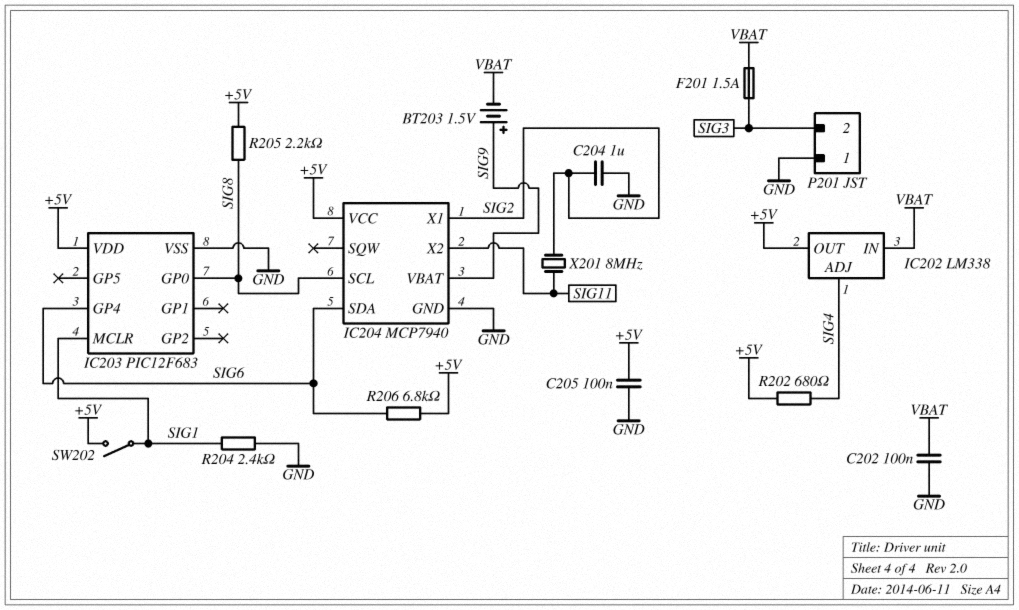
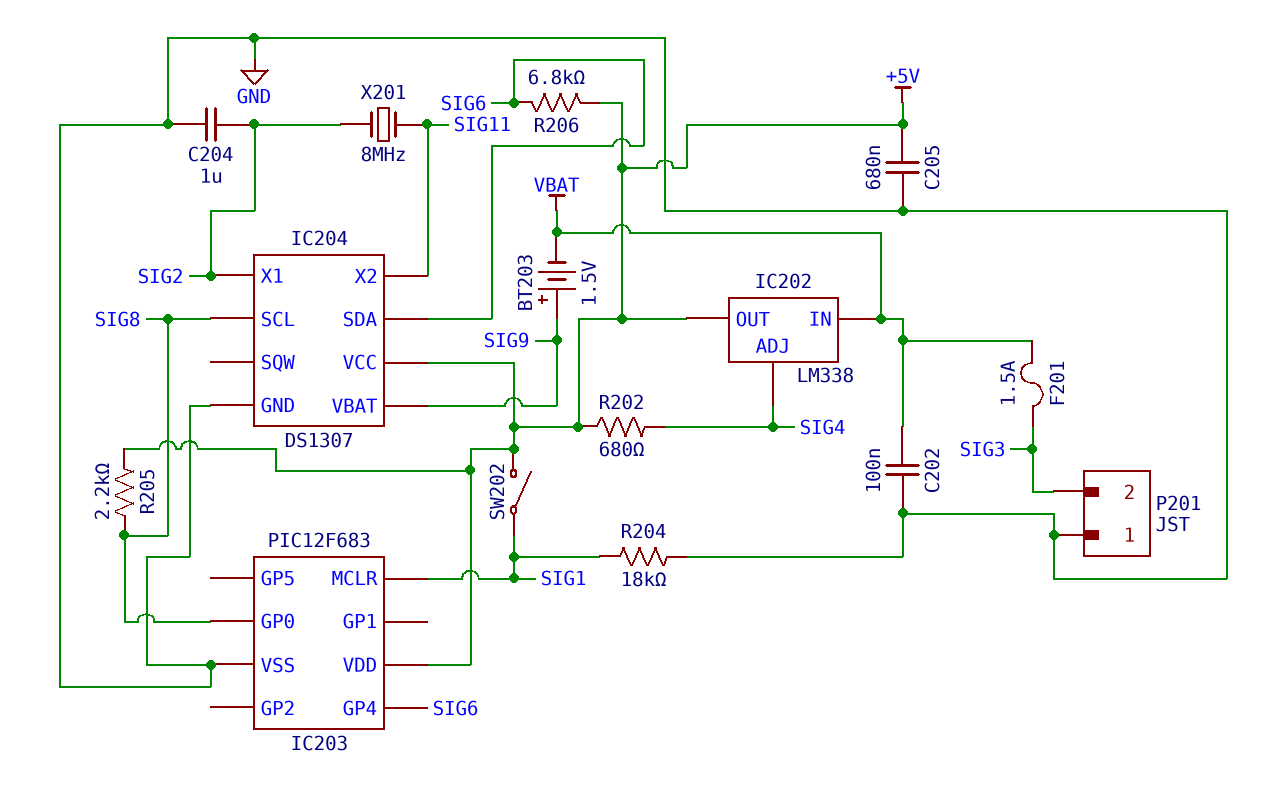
C205: 100nF (+5V, GND) -> 680nF (+5V, GND)
IC204: MCP7940 -> DS1307
R204: 2.4k (GND, SIG1) -> 18k (GND, SIG1)

